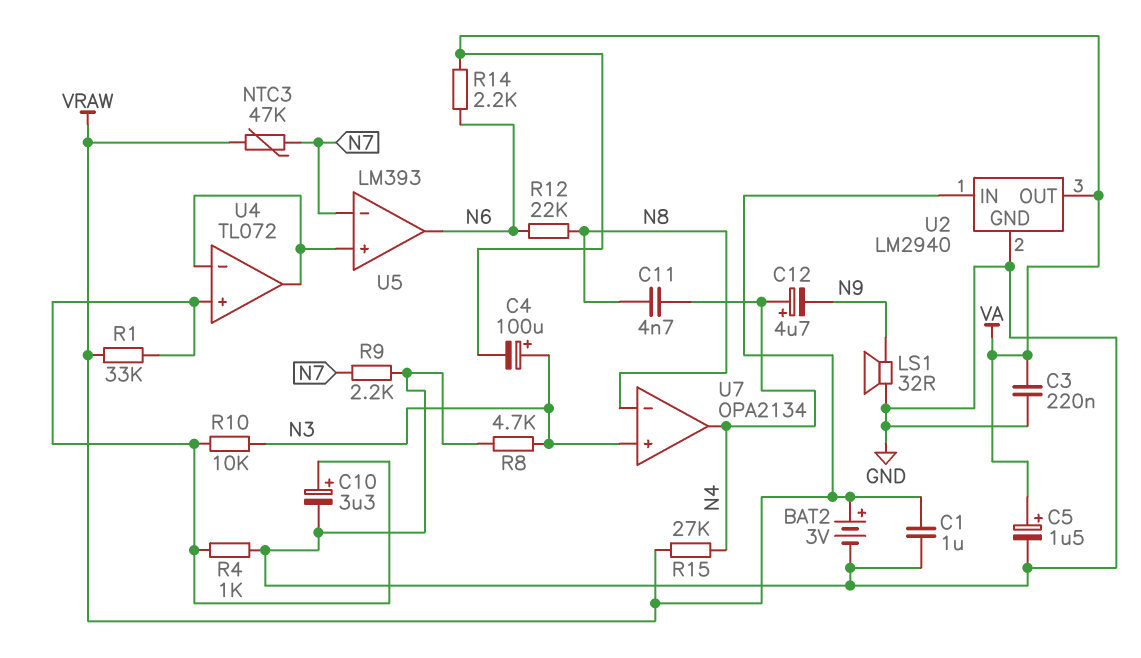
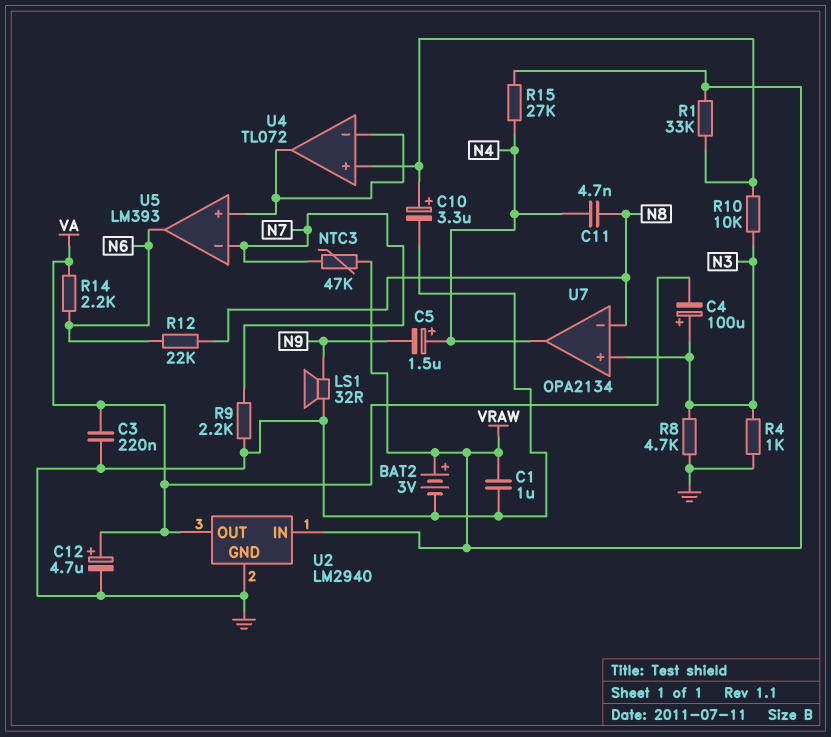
C5: 1.5uF (plus VA, minus GND) -> 1.5uF (plus N4, minus N9)
C12: 4.7uF (plus N4, minus N9) -> 4.7uF (plus VA, minus GND)
R4: 1k (GND, U4/in+) -> 1k (GND, N3)

